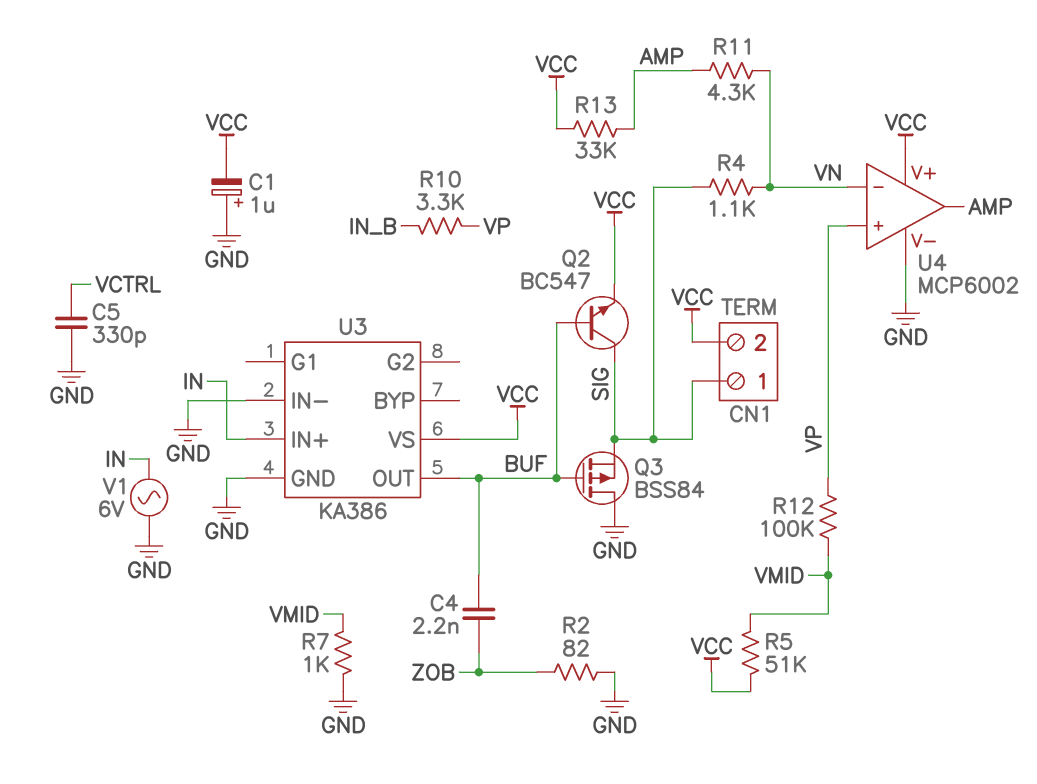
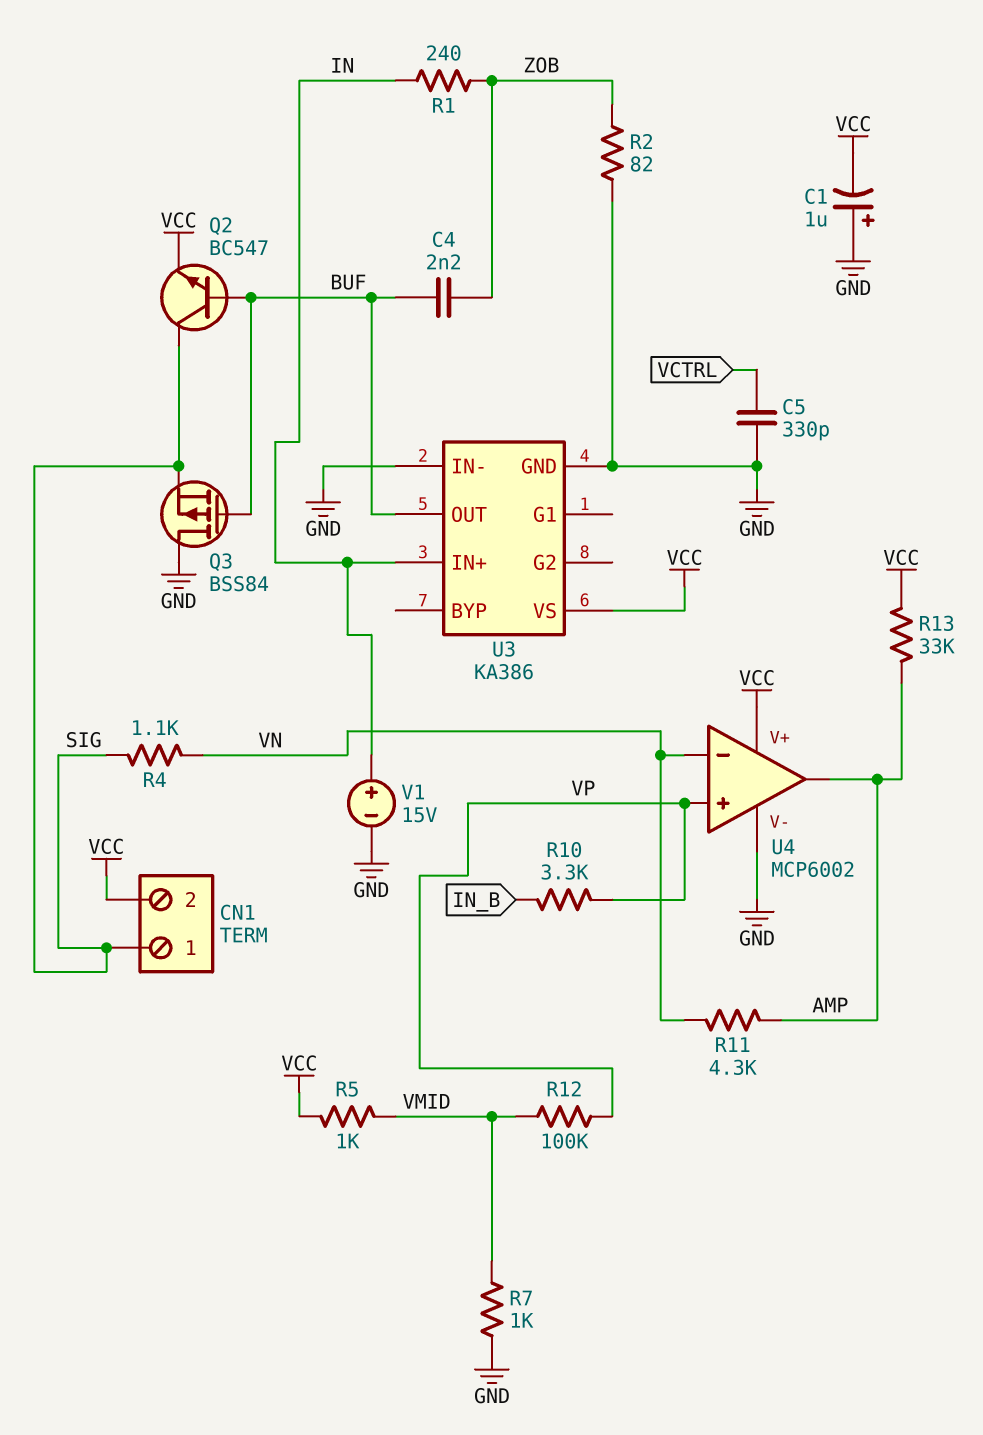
R1: none -> 240 (IN, ZOB)
R5: 51k (VCC, VMID) -> 1k (VCC, VMID)
V1: AC 6V (GND, IN) -> 15V (plus IN, minus GND)

